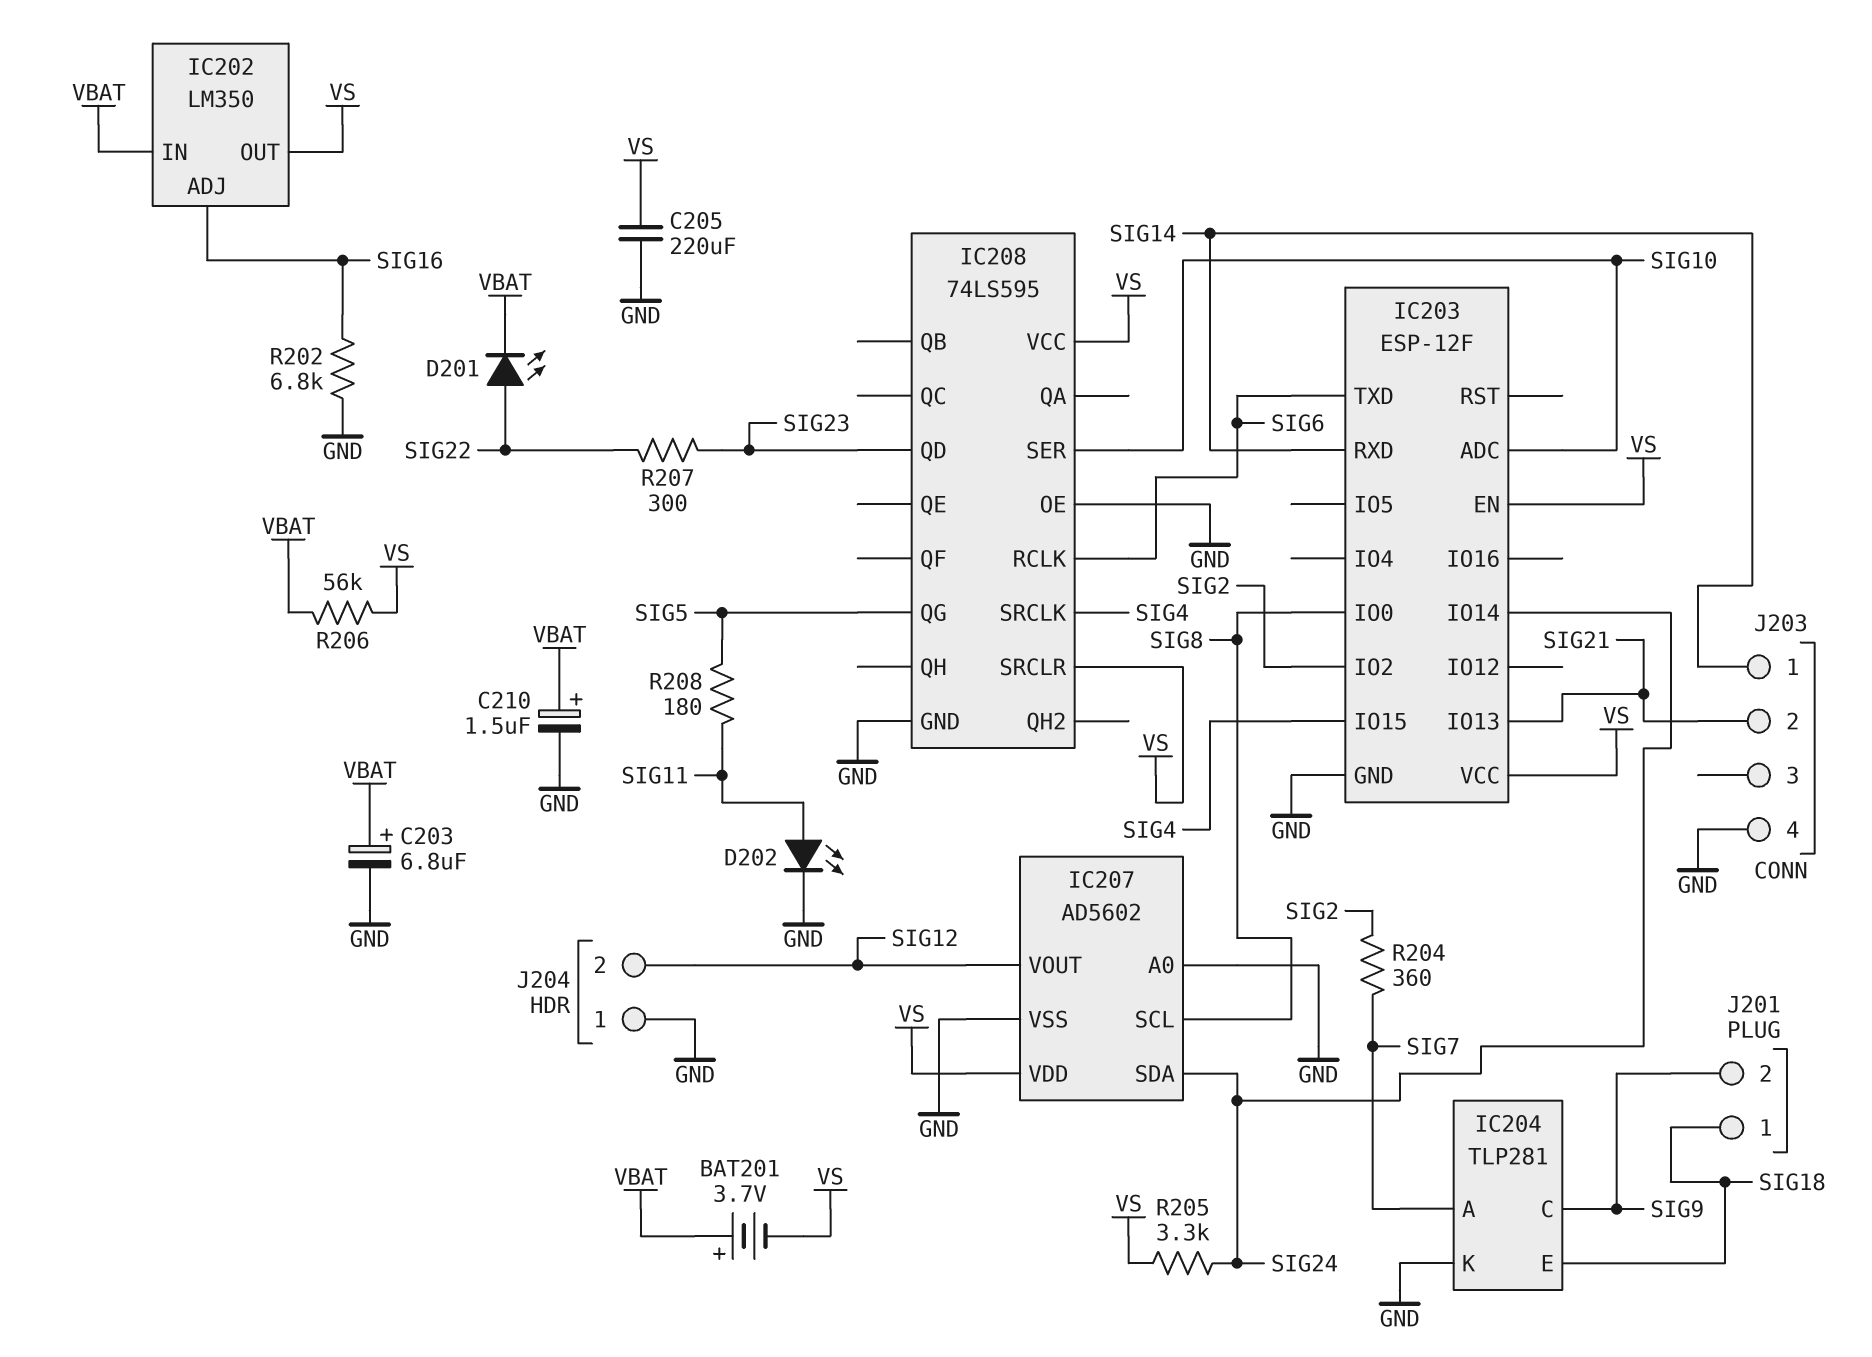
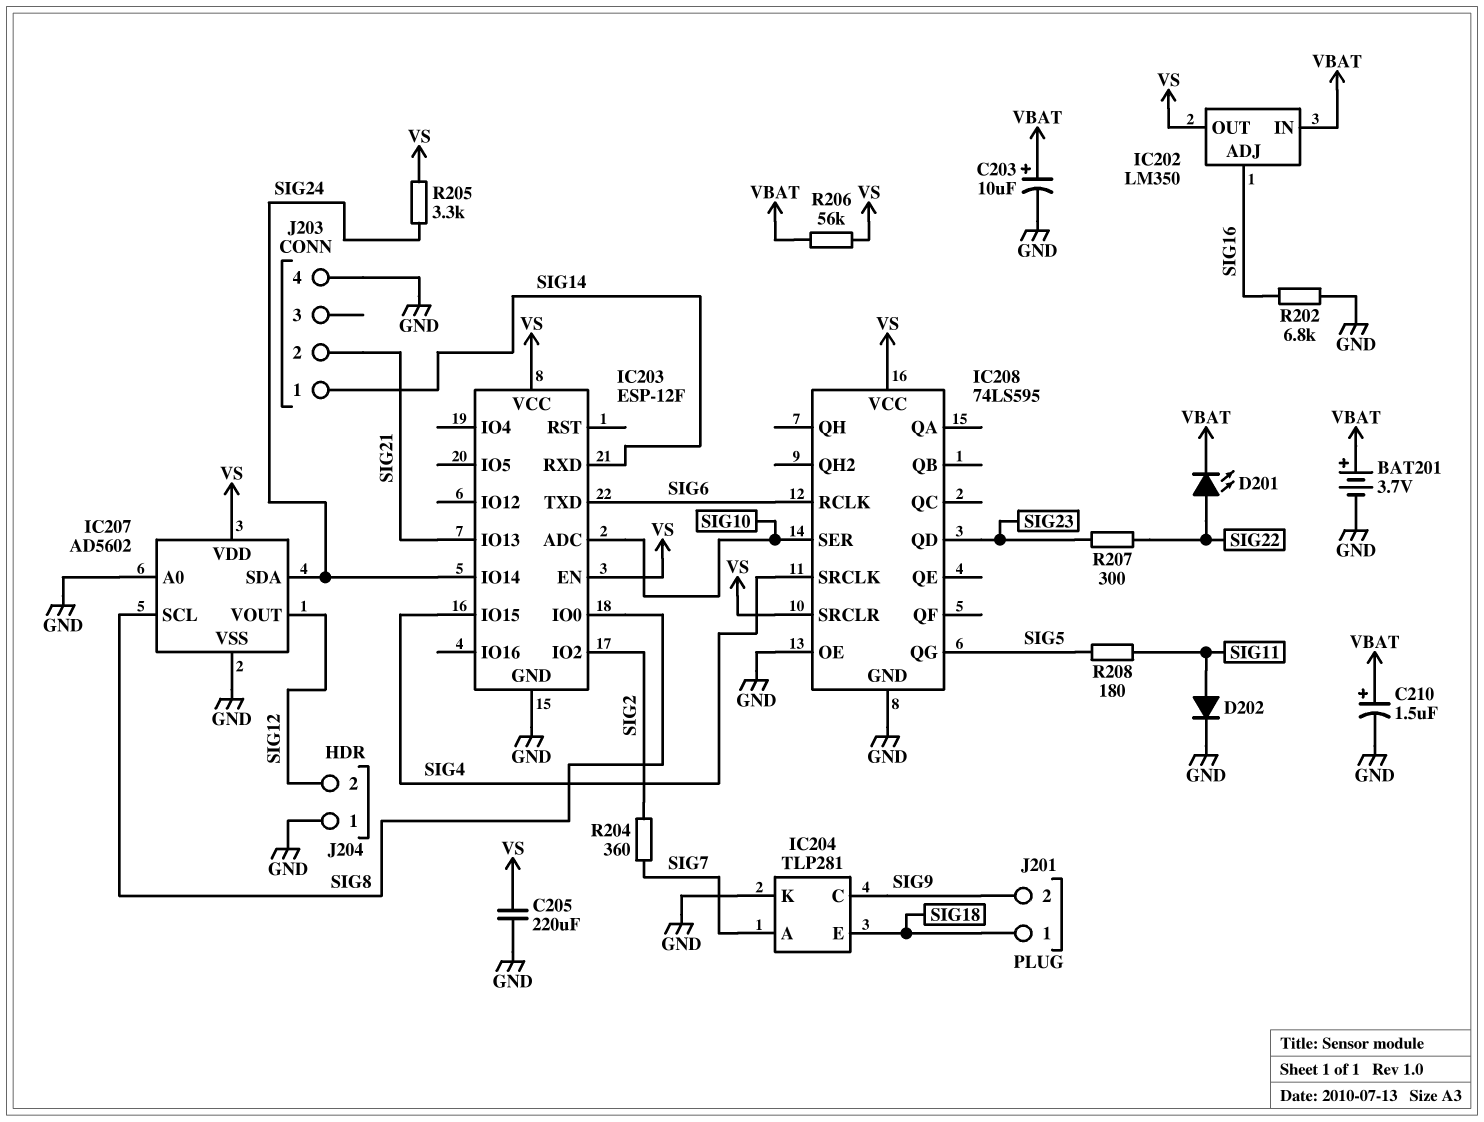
BAT201: 3.7V (plus VBAT, minus VS) -> 3.7V (plus VBAT, minus GND)
C203: 6.8uF (plus VBAT, minus GND) -> 10uF (plus VBAT, minus GND)
D202: LED (A SIG11, K GND) -> diode (A SIG11, K GND)

